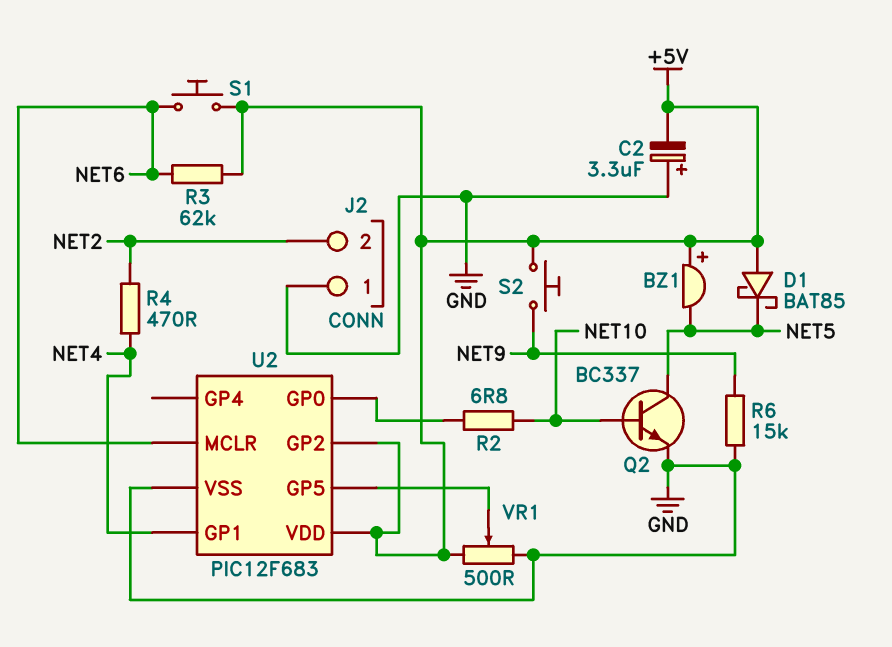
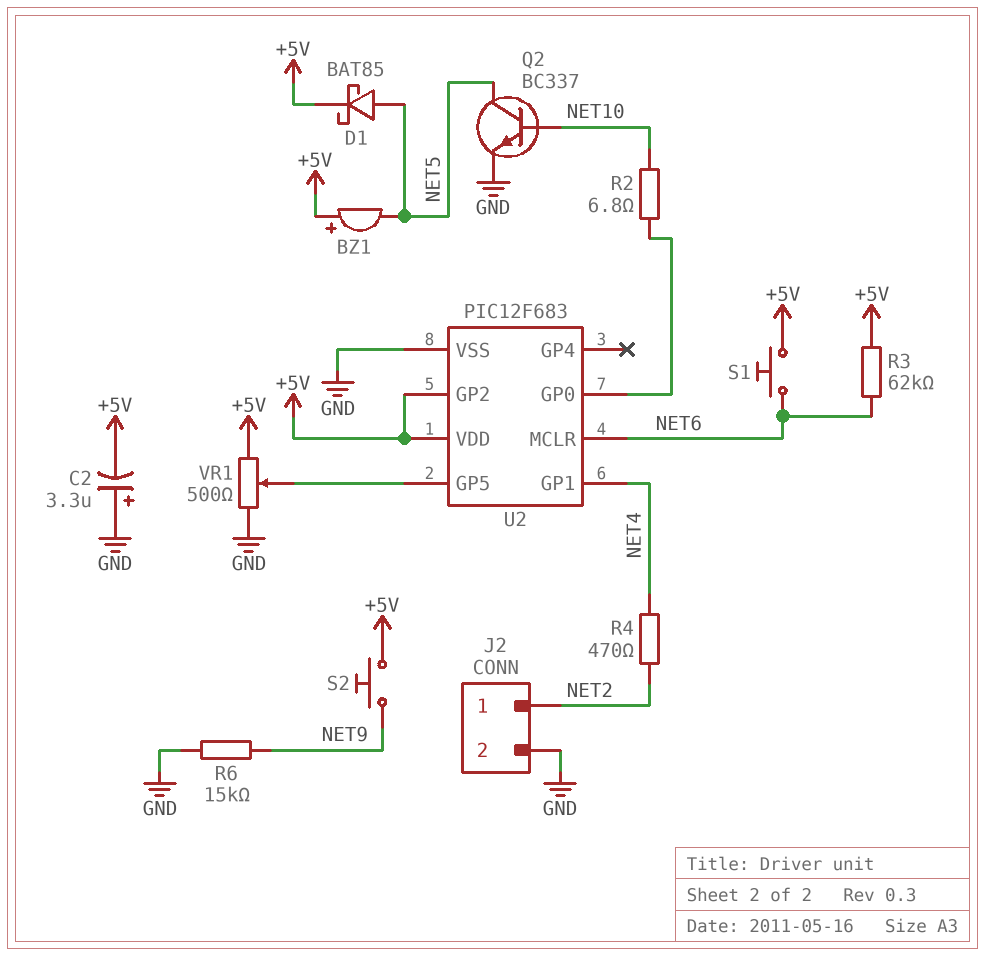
D1: schottky BAT85 (A +5V, K NET5) -> schottky BAT85 (A NET5, K +5V)
J2 pin 1: GND -> NET2
J2 pin 2: NET2 -> GND

